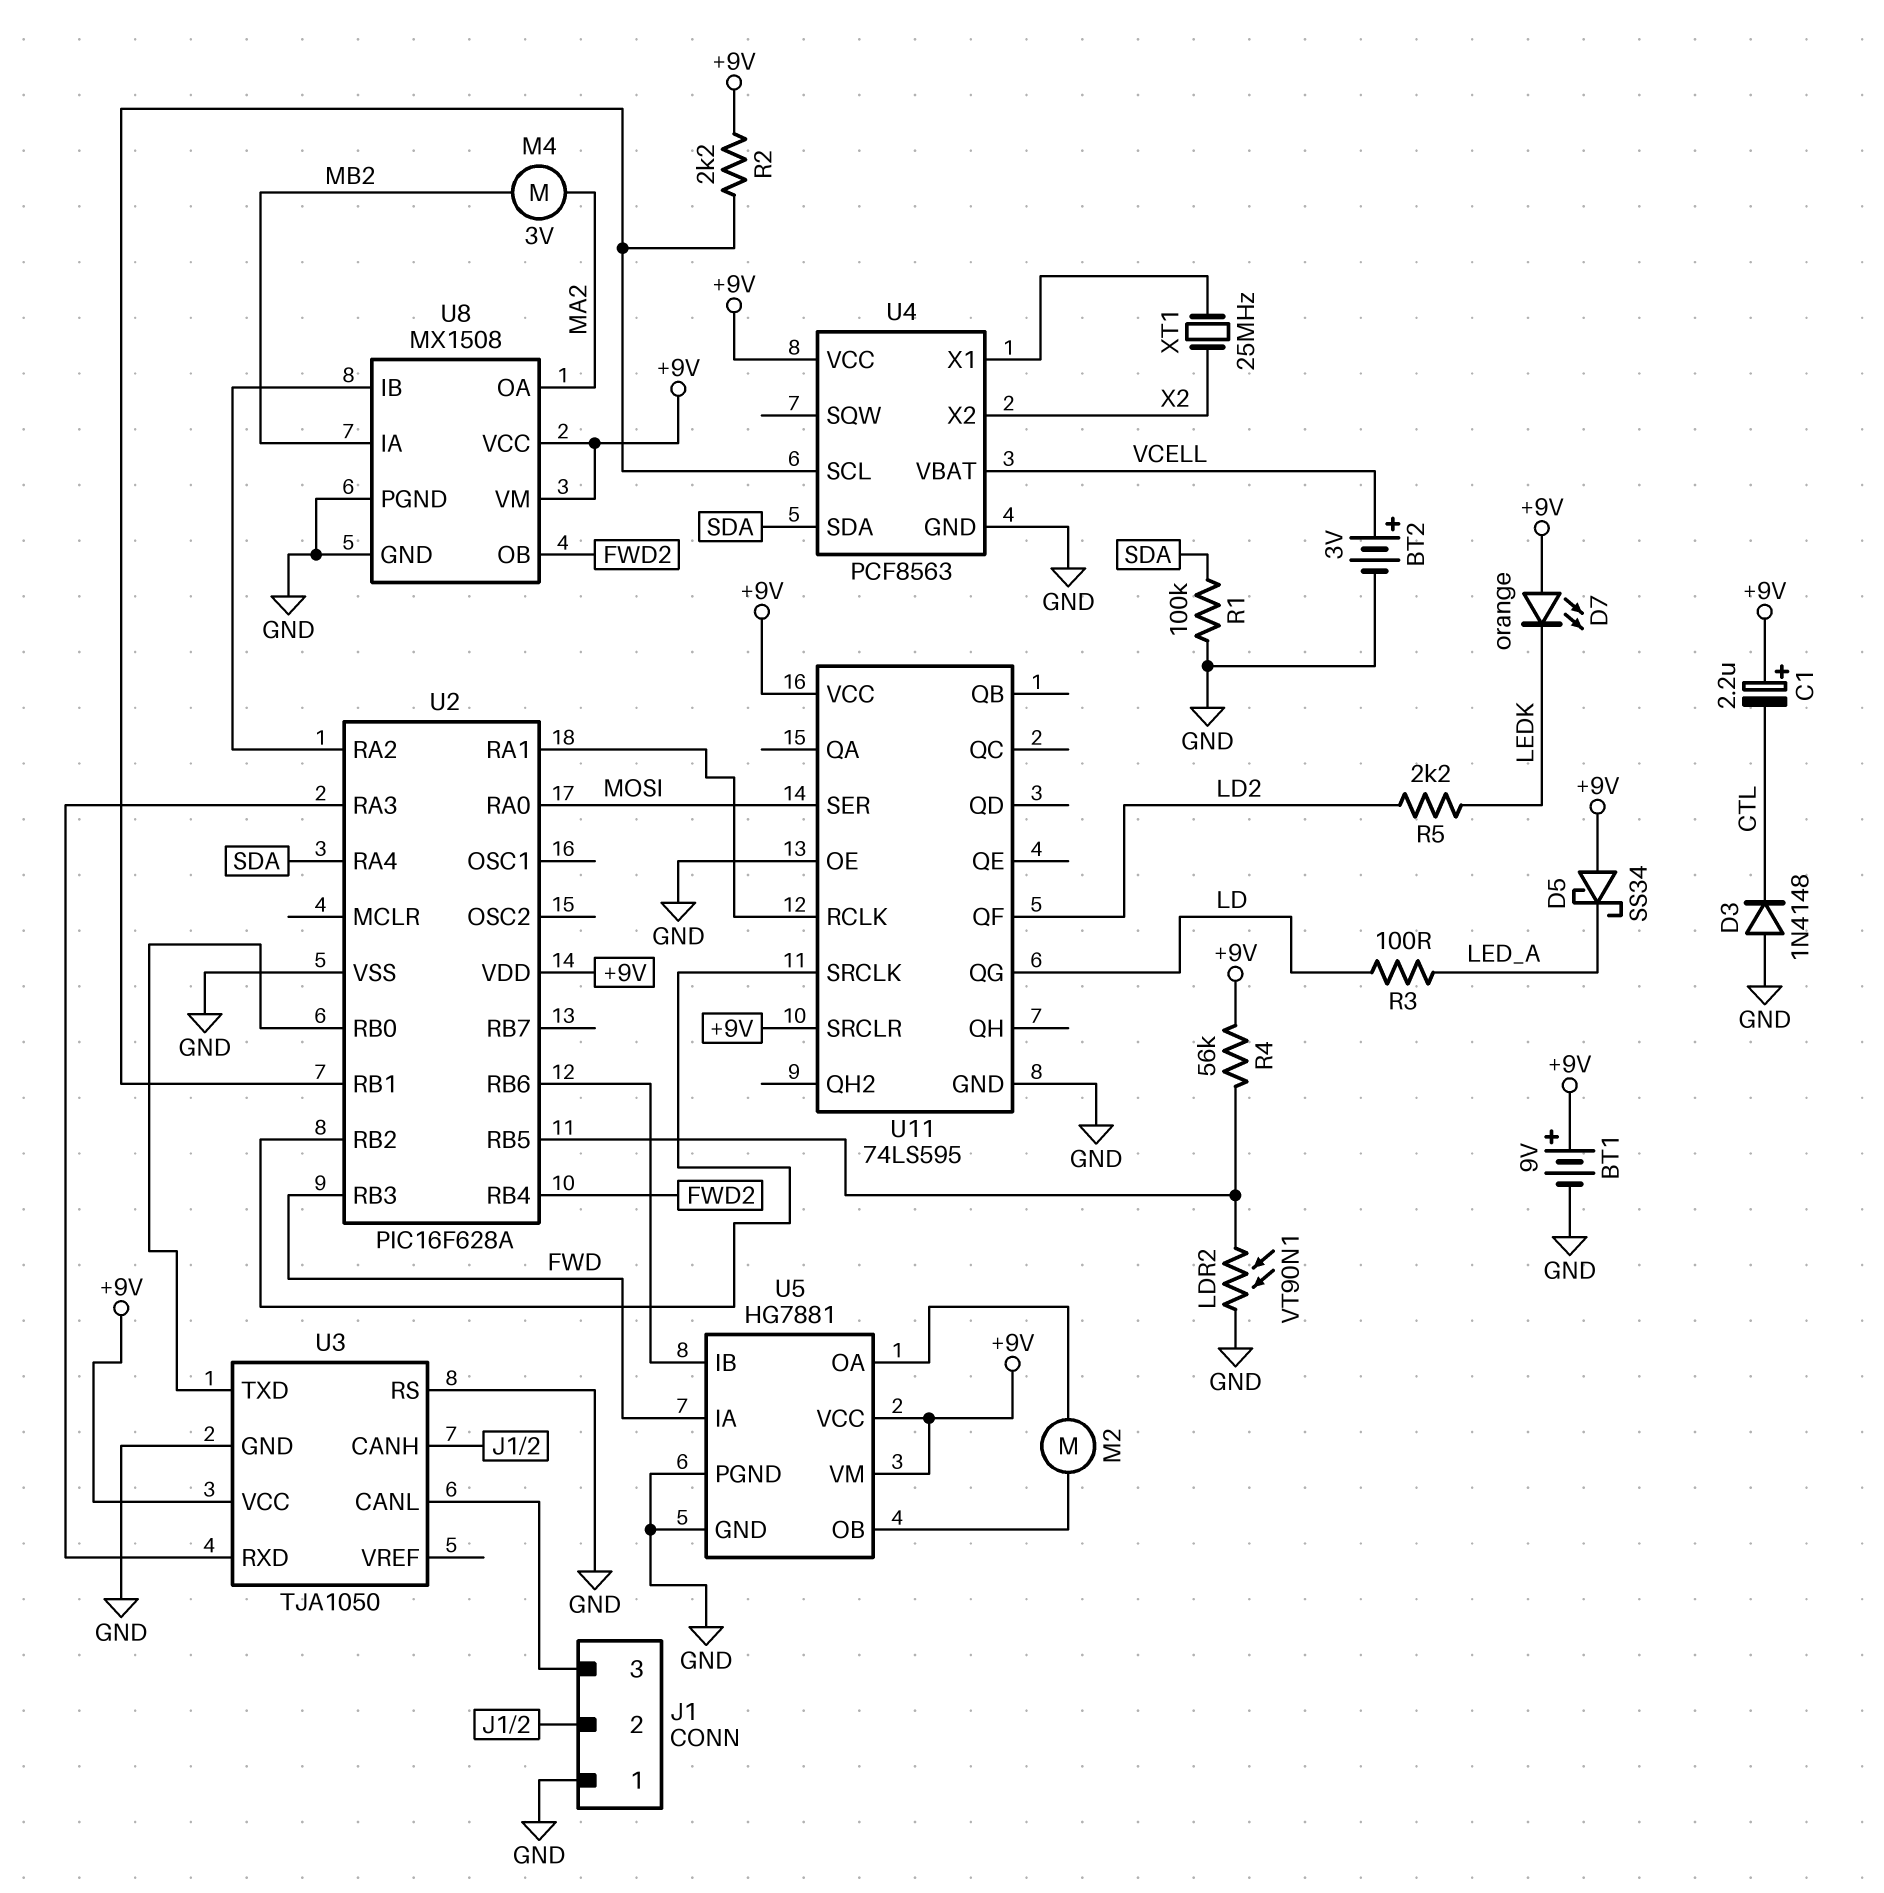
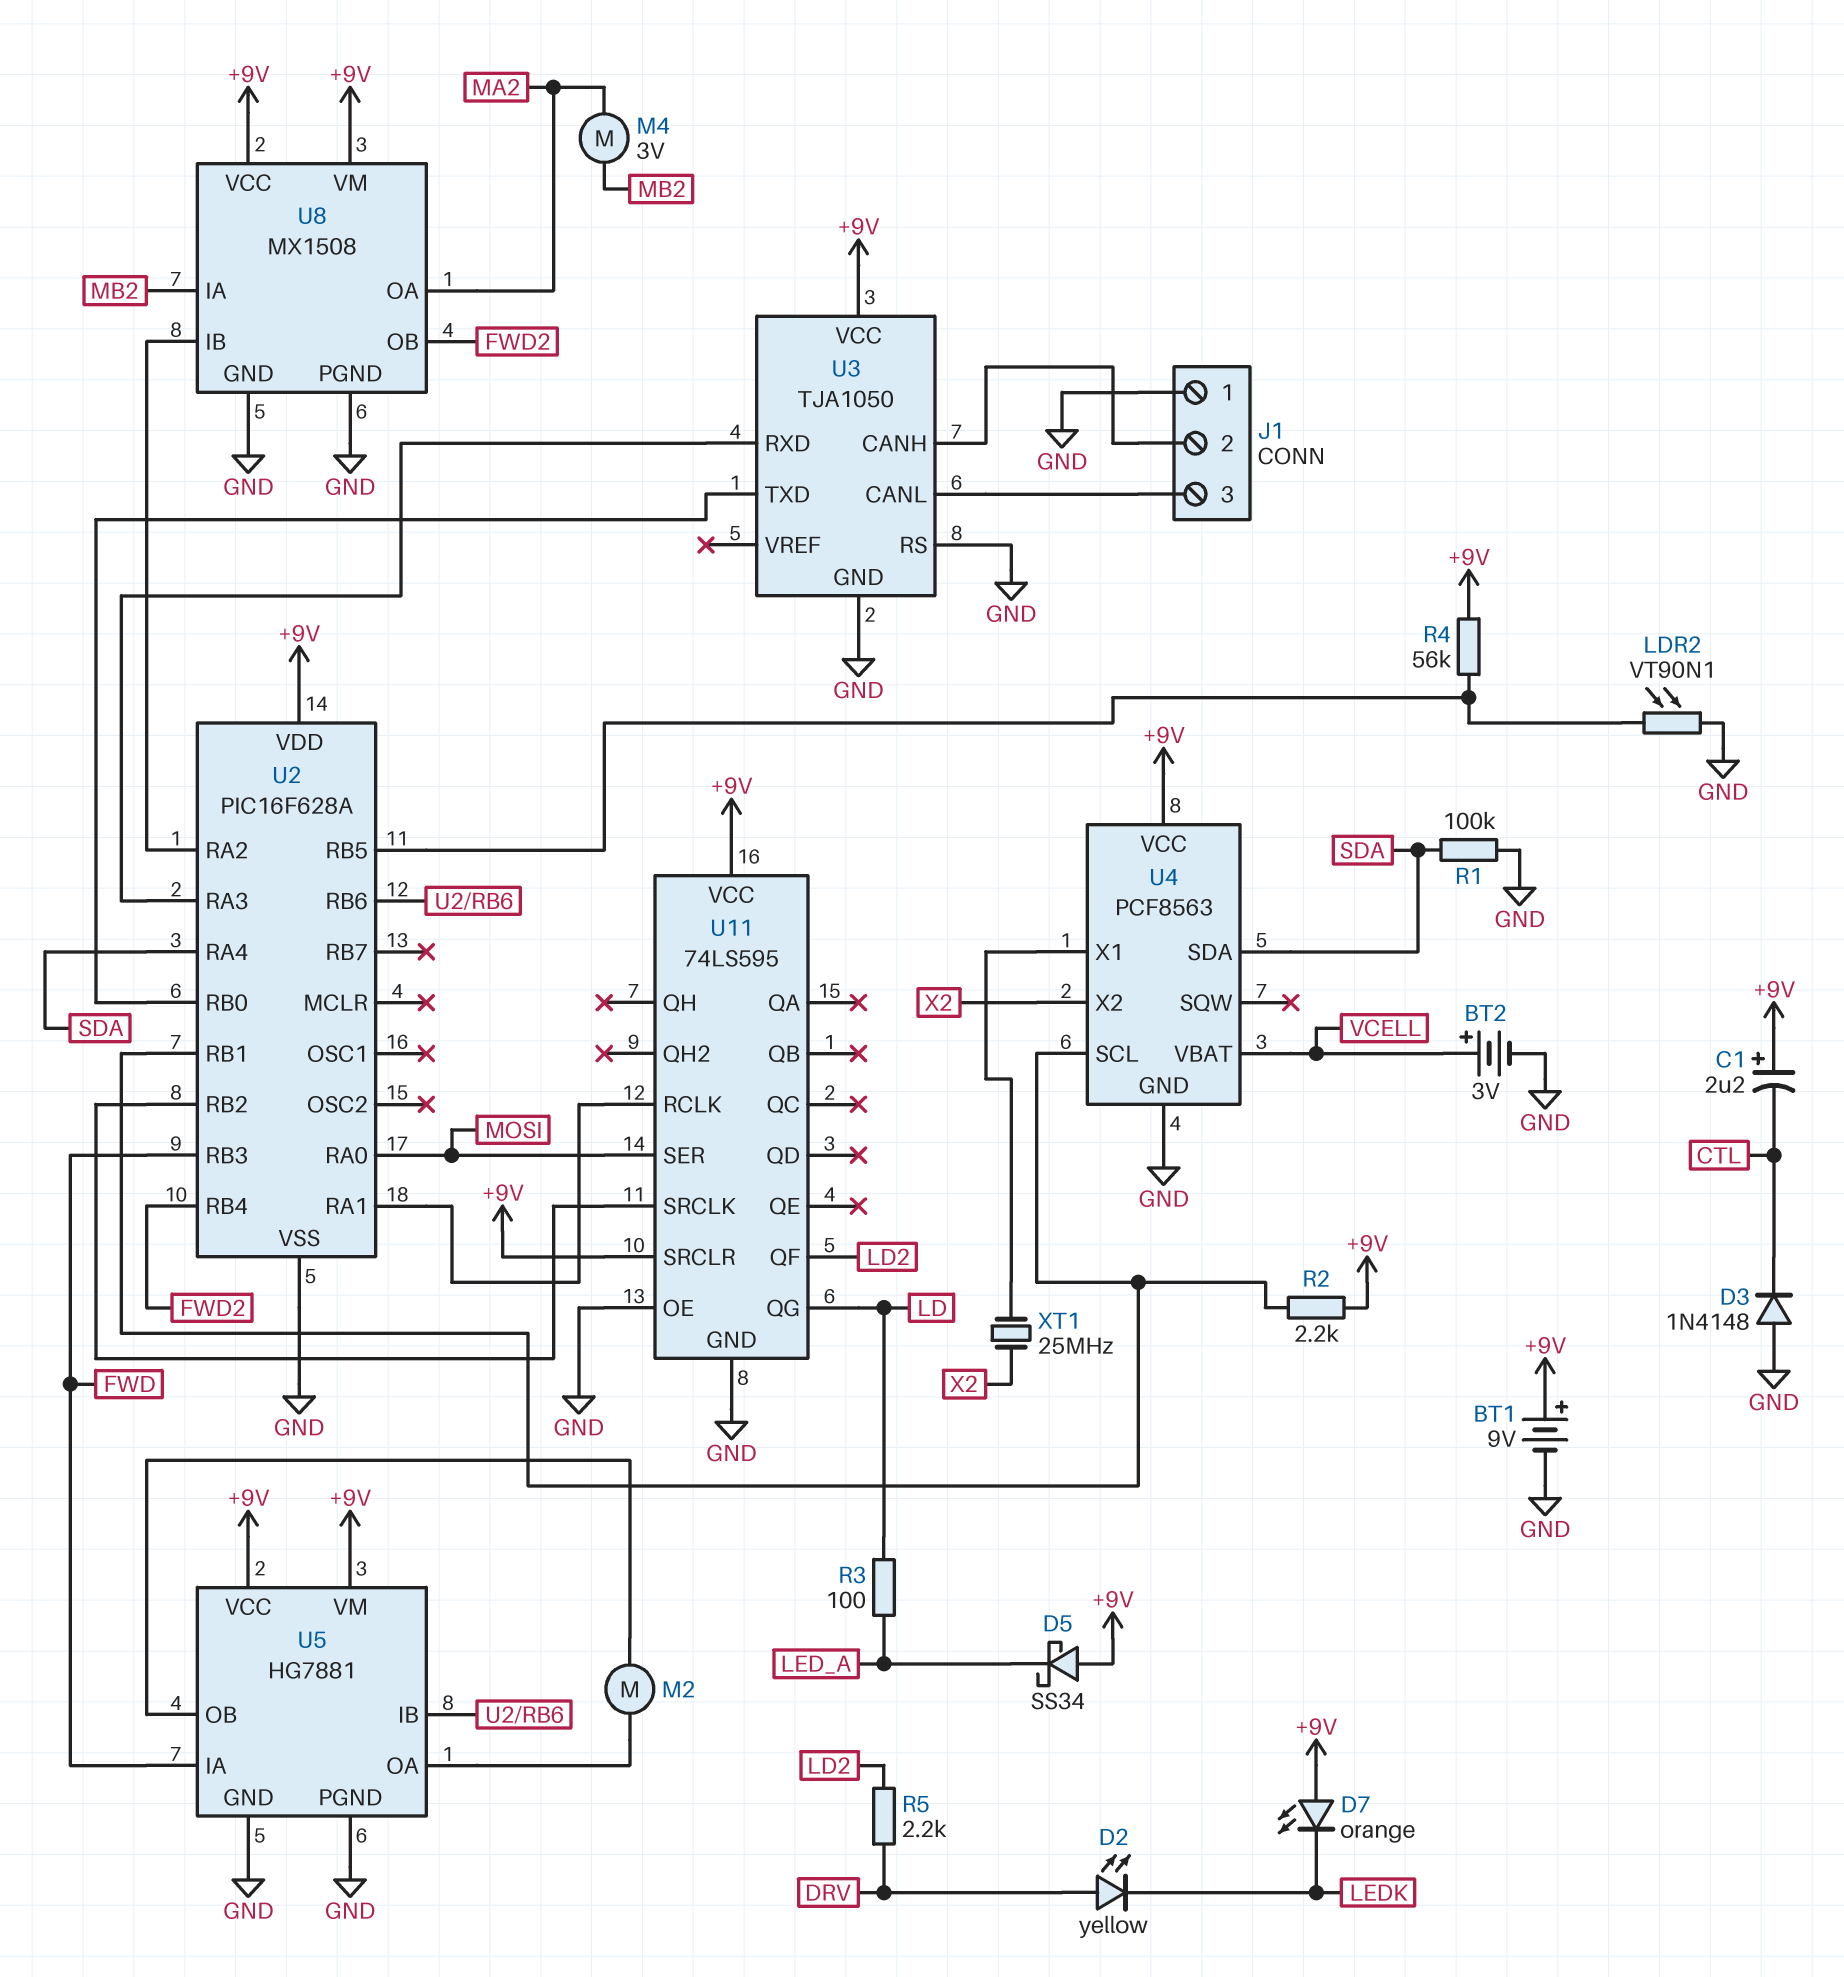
D2: none -> LED yellow (A DRV, K LEDK)
R5: 2.2k (LD2, LEDK) -> 2.2k (DRV, LD2)

